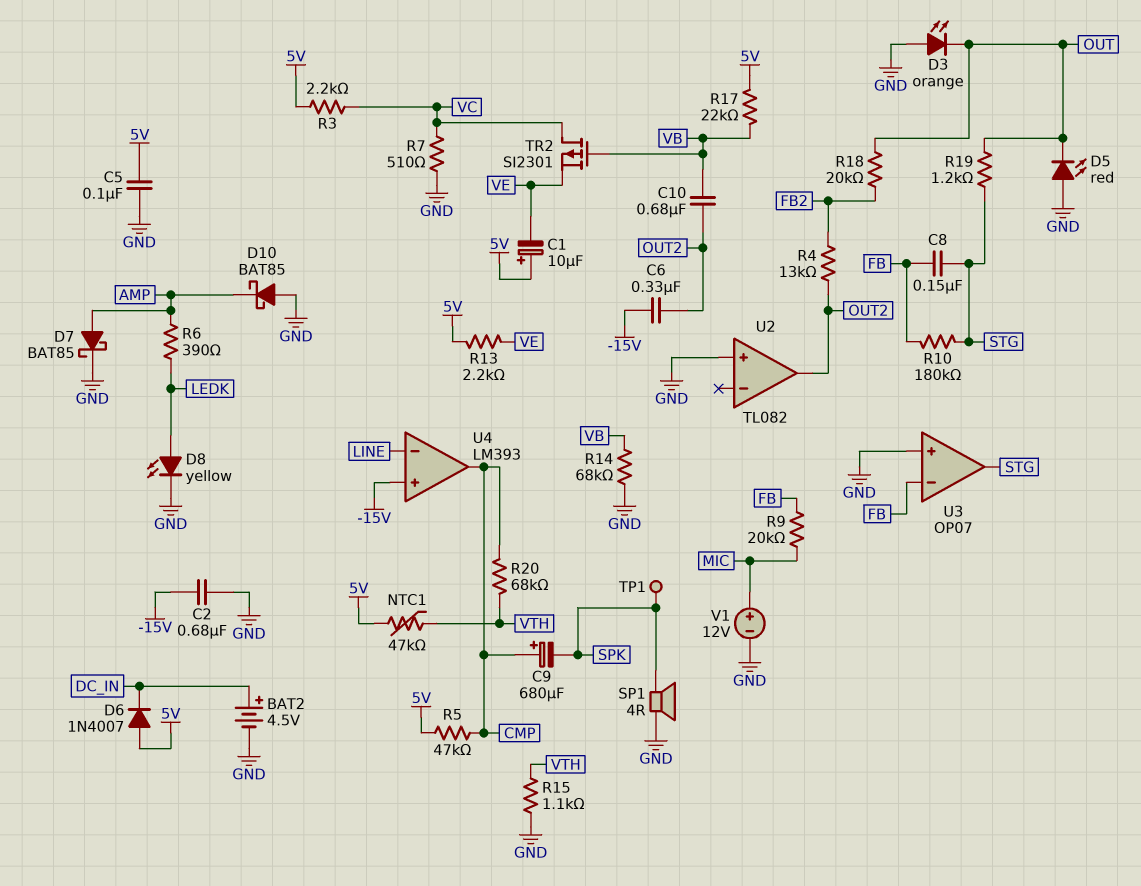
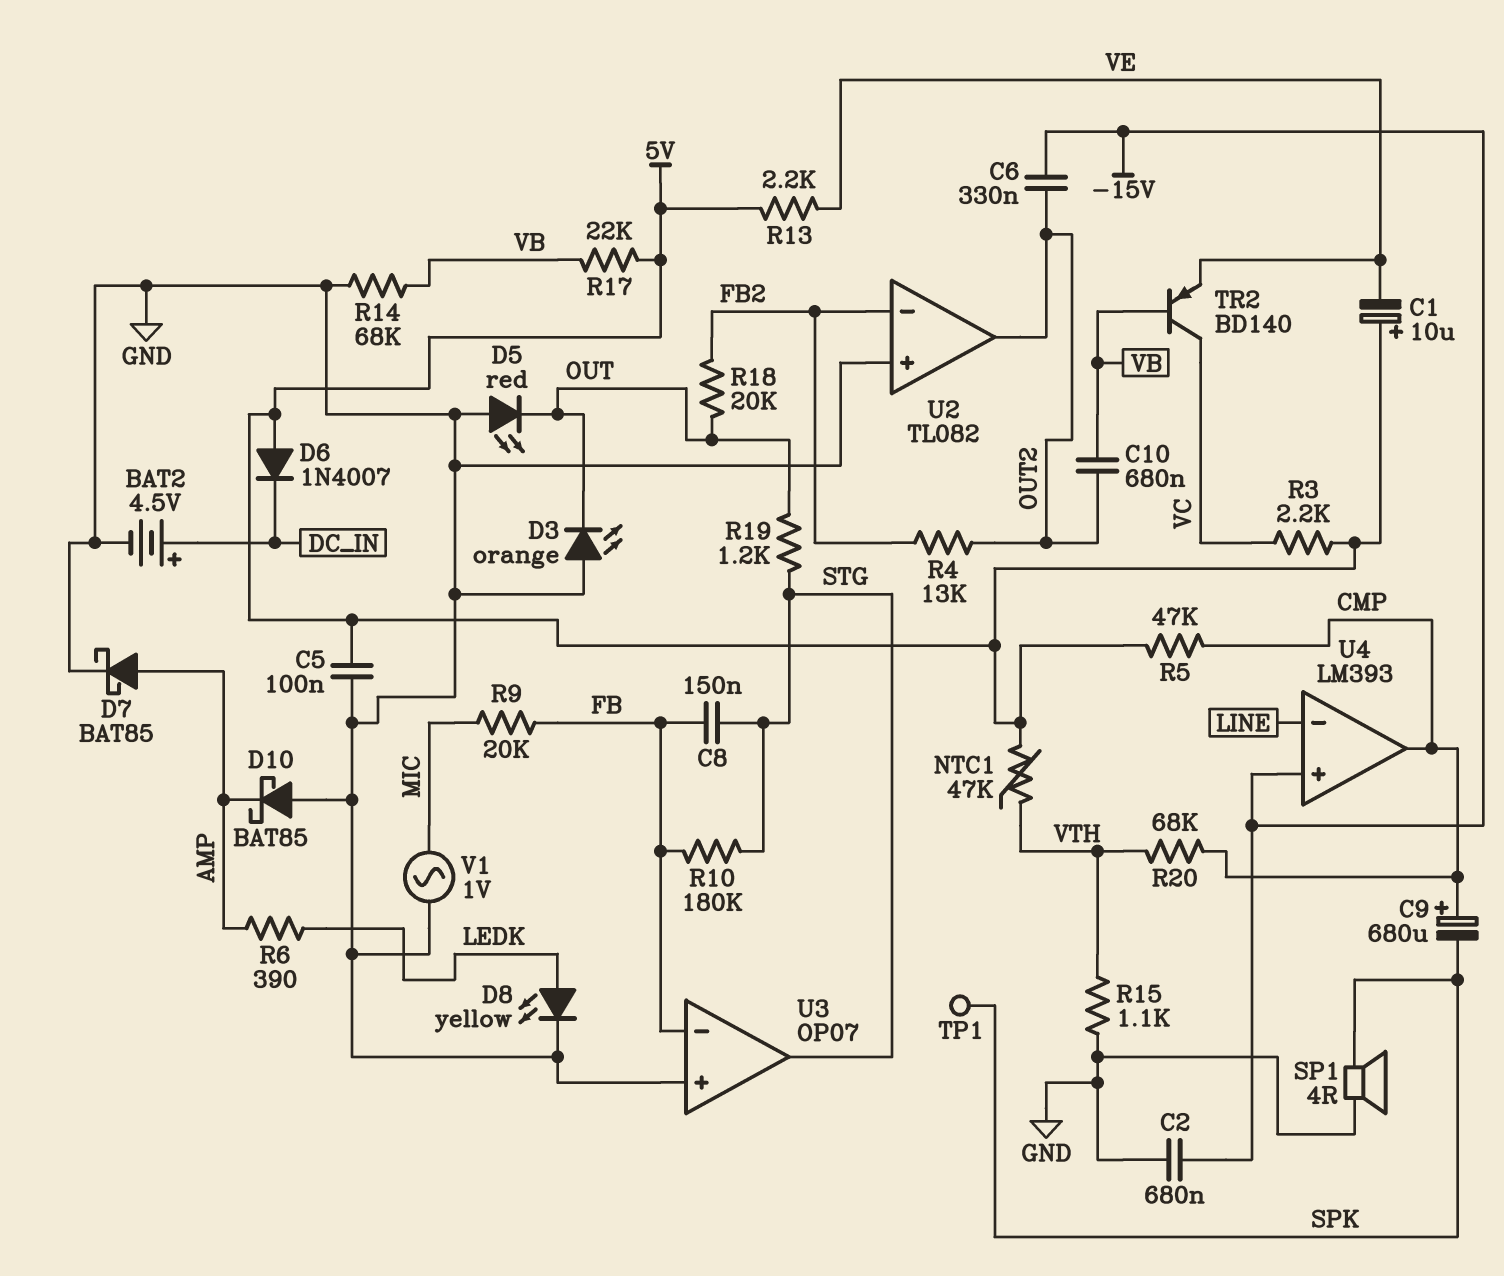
R7: 510 (GND, VC) -> none
TR2: PMOS SI2301 (G VB, D VC, S VE) -> PNP BD140 (B VB, C VC, E VE)
U2 pin in-: none -> FB2
V1: 12V (plus MIC, minus GND) -> AC 1V (GND, MIC)

